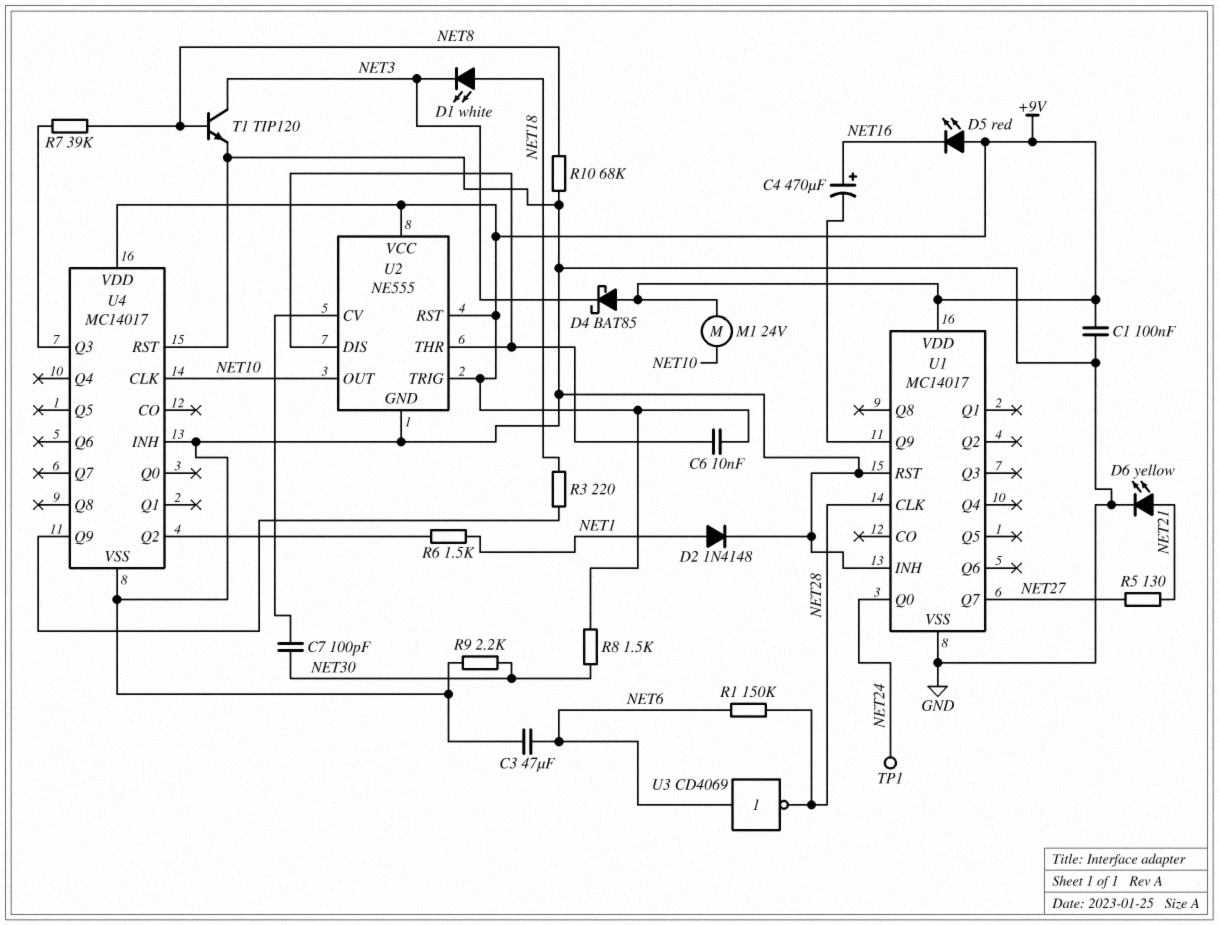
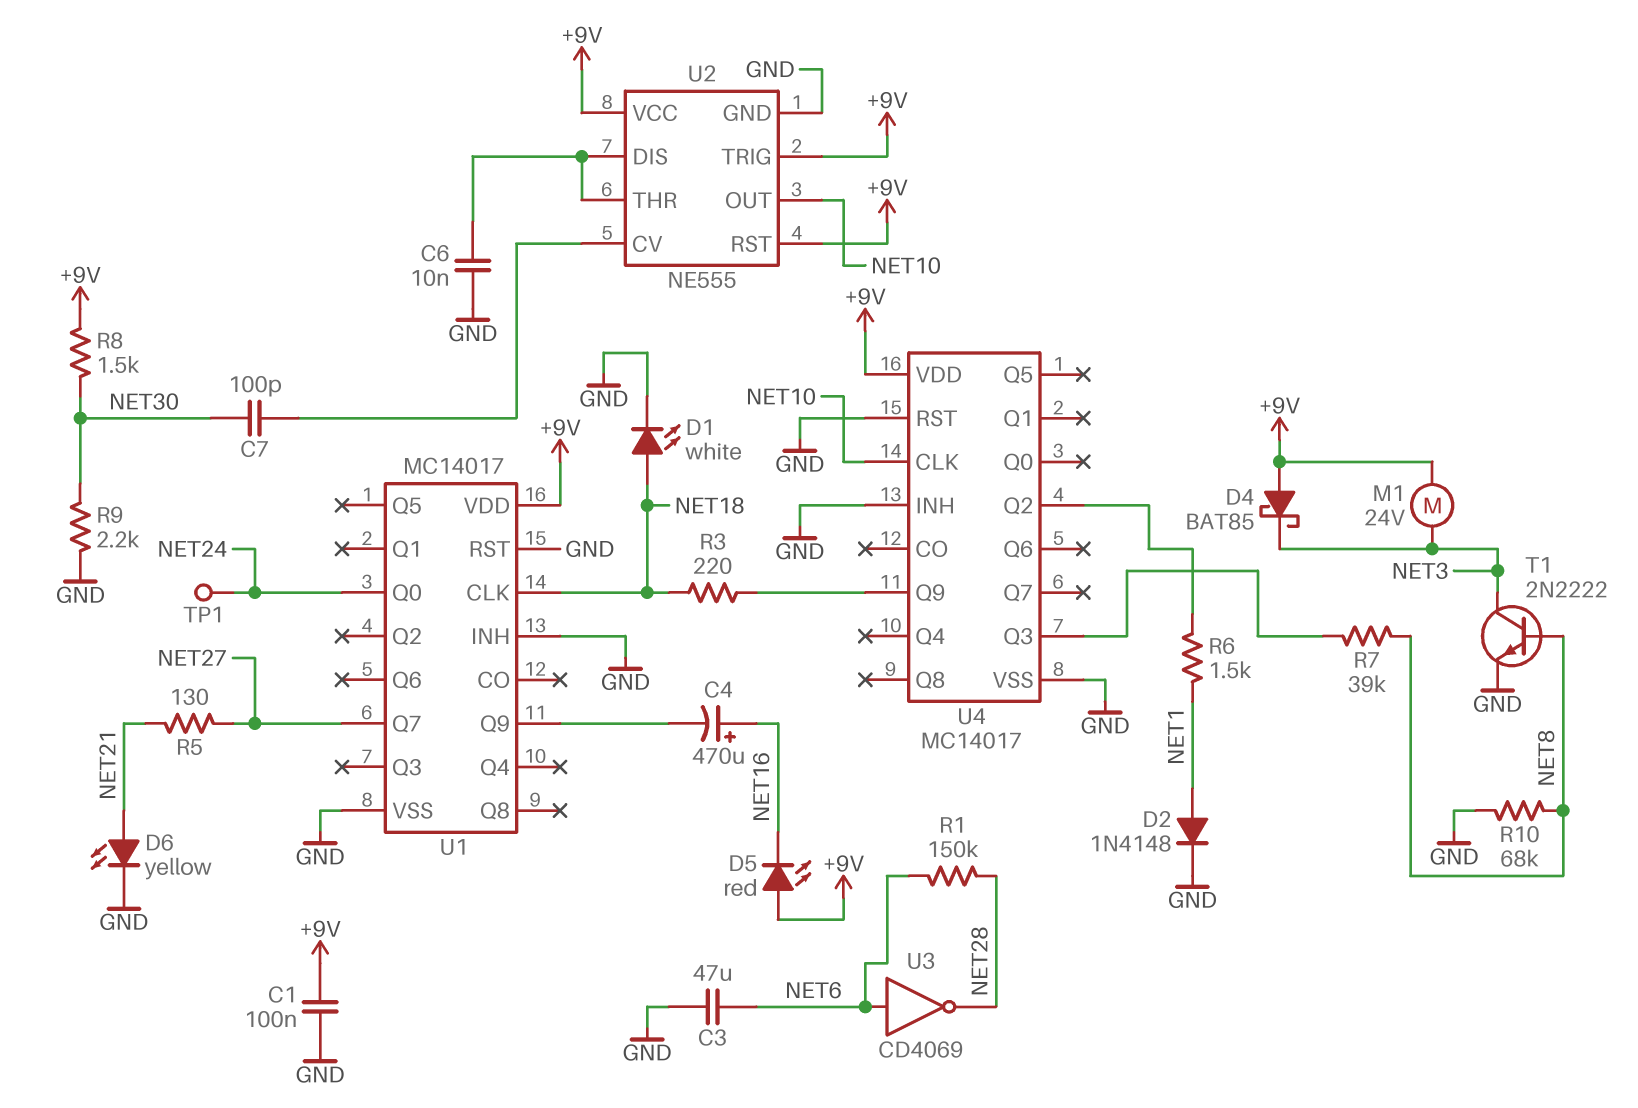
C6: 10nF (+9V, U2/DIS) -> 10nF (GND, U2/DIS)
D1: LED white (A NET18, K NET3) -> LED white (A NET18, K GND)
M1: motor 24V (+9V, NET10) -> motor 24V (+9V, NET3)
T1: NPN TIP120 (B NET8, C NET3, E GND) -> NPN 2N2222 (B NET8, C NET3, E GND)
U1 pin CLK: NET28 -> NET18

